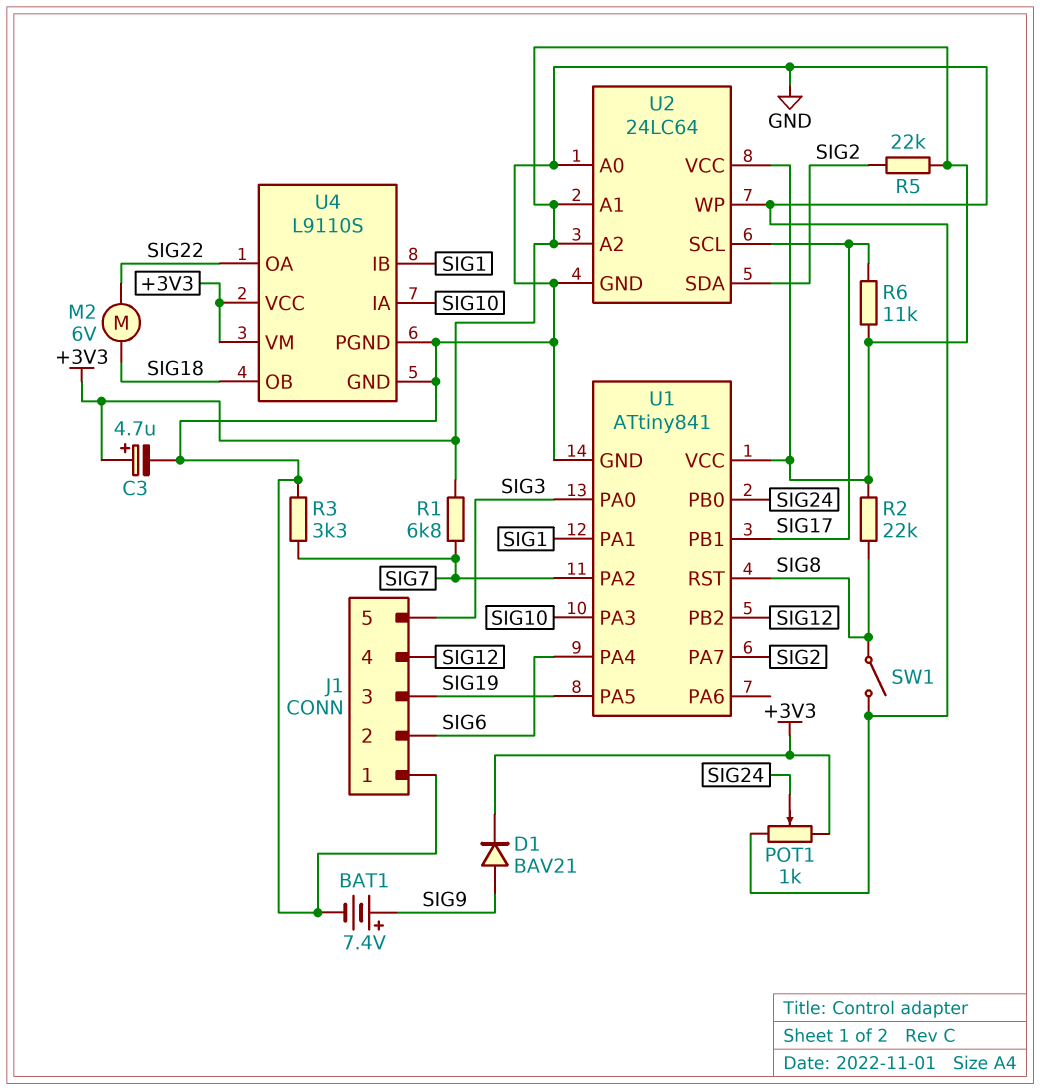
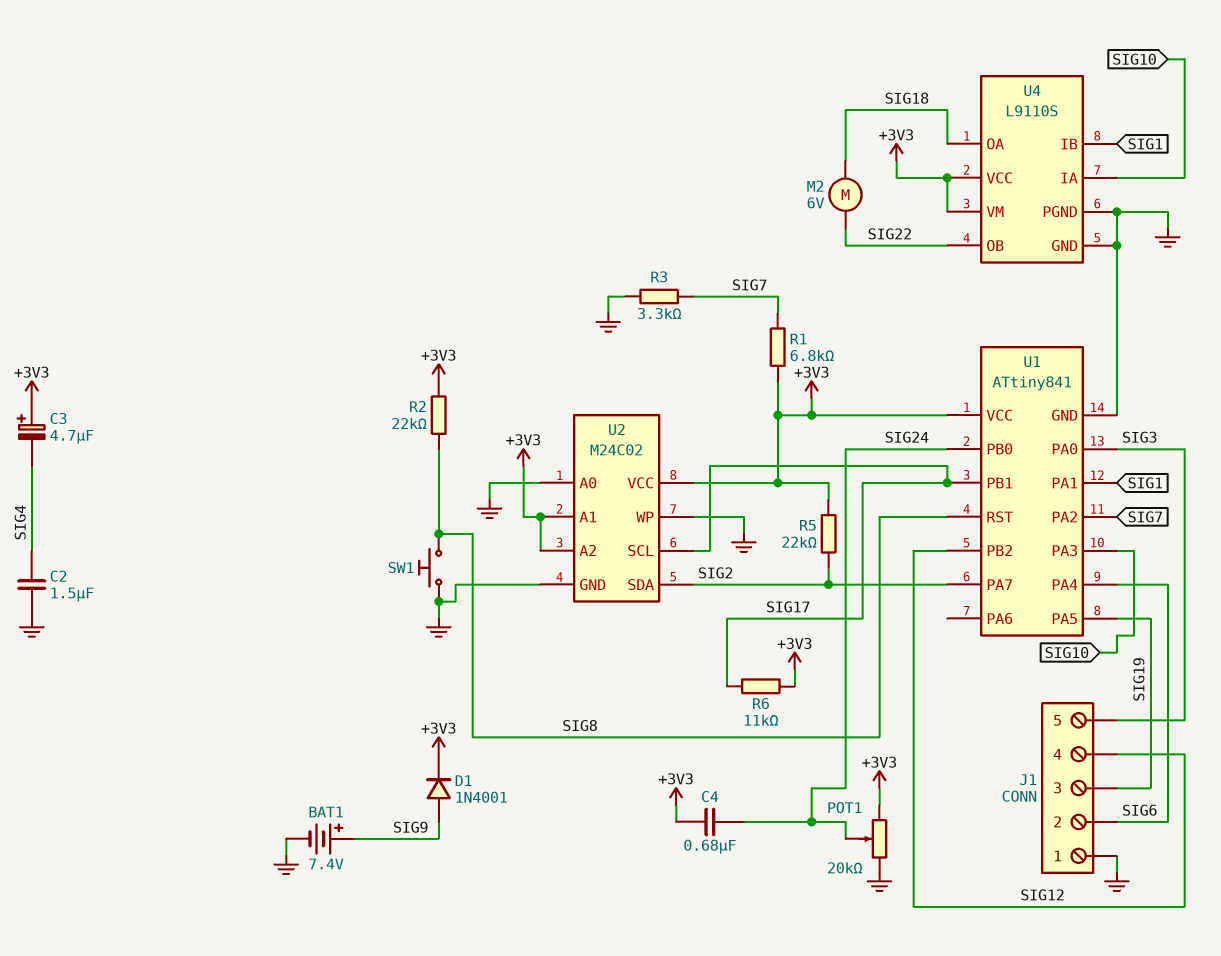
C2: none -> 1.5uF (GND, SIG4)
C3: 4.7uF (plus +3V3, minus GND) -> 4.7uF (plus +3V3, minus SIG4)
C4: none -> 680nF (+3V3, SIG24)
D1: diode BAV21 (A SIG9, K +3V3) -> diode 1N4001 (A SIG9, K +3V3)
POT1: 1k (+3V3, GND, wiper SIG24) -> 20k (+3V3, GND, wiper SIG24)
SW1: switch (GND, SIG8) -> button (GND, SIG8)
U2: 24LC64 -> M24C02
U4 pin OA: SIG22 -> SIG18
U4 pin OB: SIG18 -> SIG22

